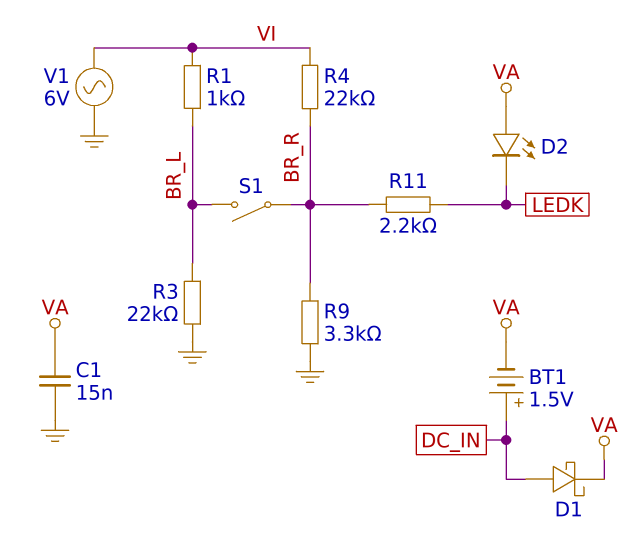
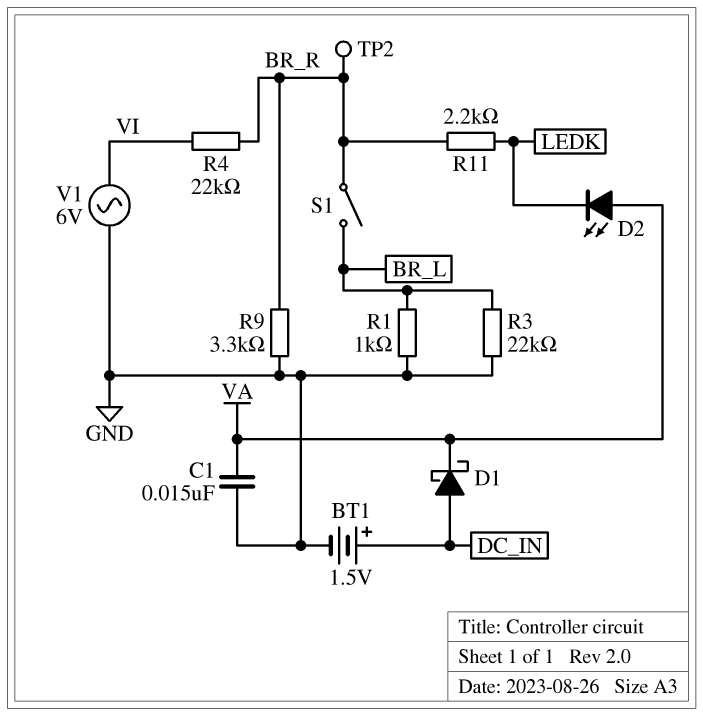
BT1: 1.5V (plus DC_IN, minus VA) -> 1.5V (plus DC_IN, minus GND)
R1: 1k (BR_L, VI) -> 1k (BR_L, GND)
TP2: none -> test point (BR_R)

